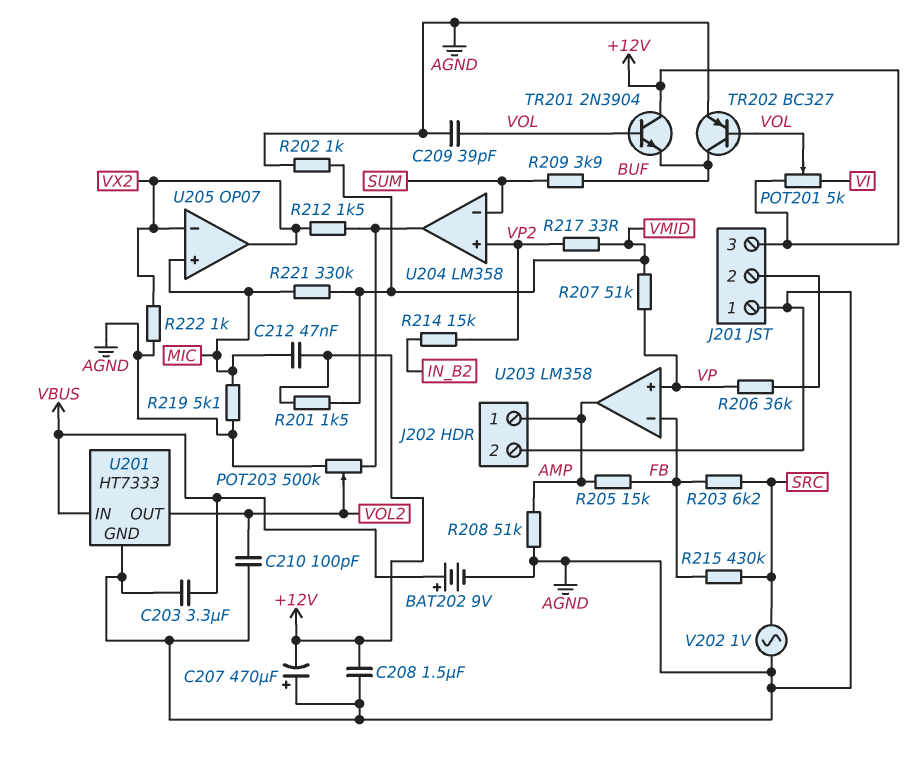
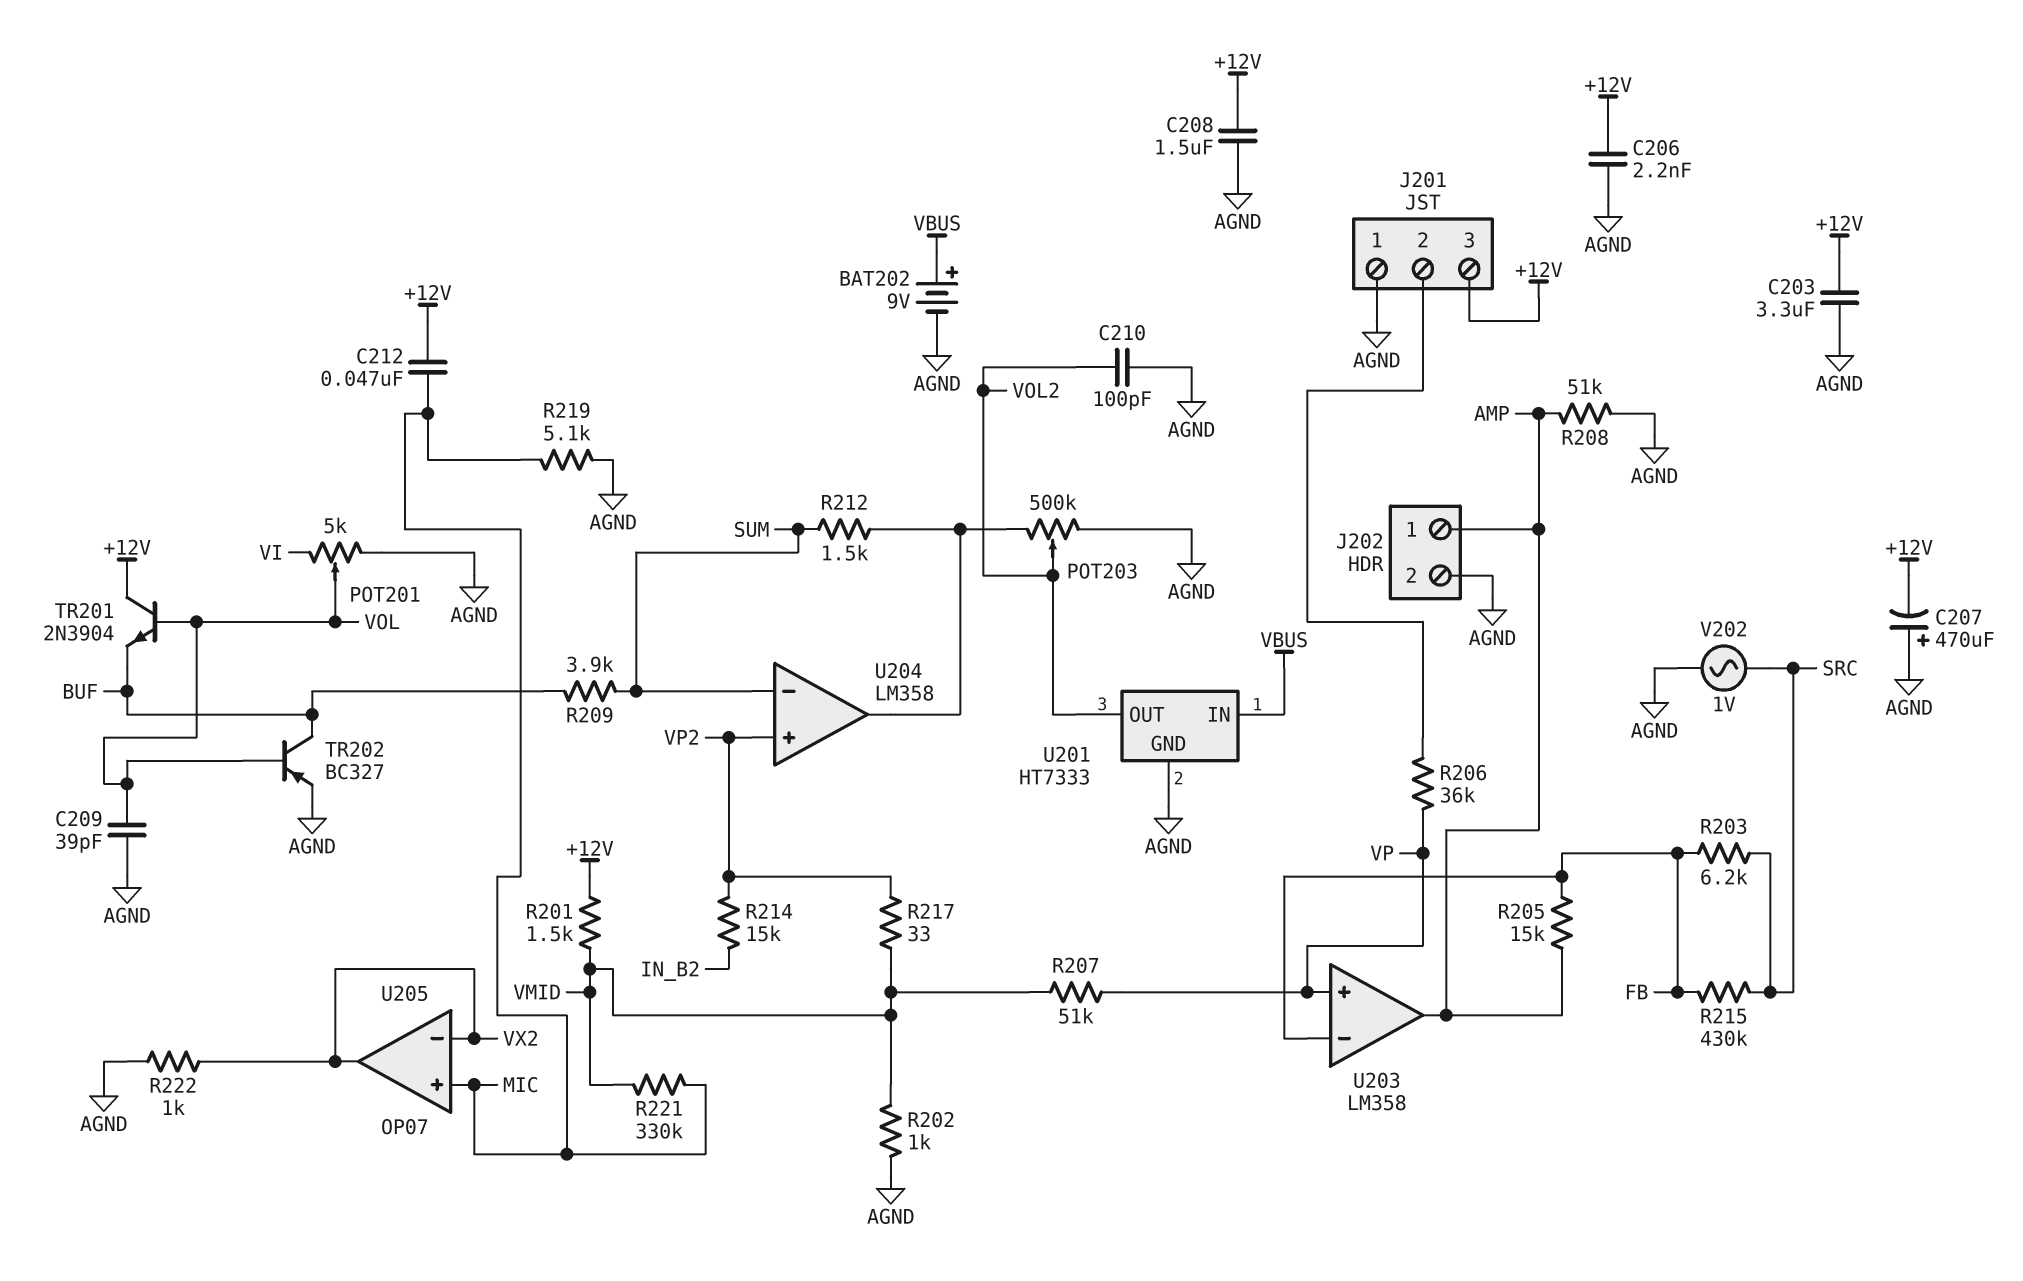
C203: 3.3uF (AGND, VBUS) -> 3.3uF (+12V, AGND)
C206: none -> 2.2nF (+12V, AGND)
POT201: 5k (+12V, VI, wiper VOL) -> 5k (AGND, VI, wiper VOL)
R212: 1.5k (U204/out, VX2) -> 1.5k (SUM, U204/out)

